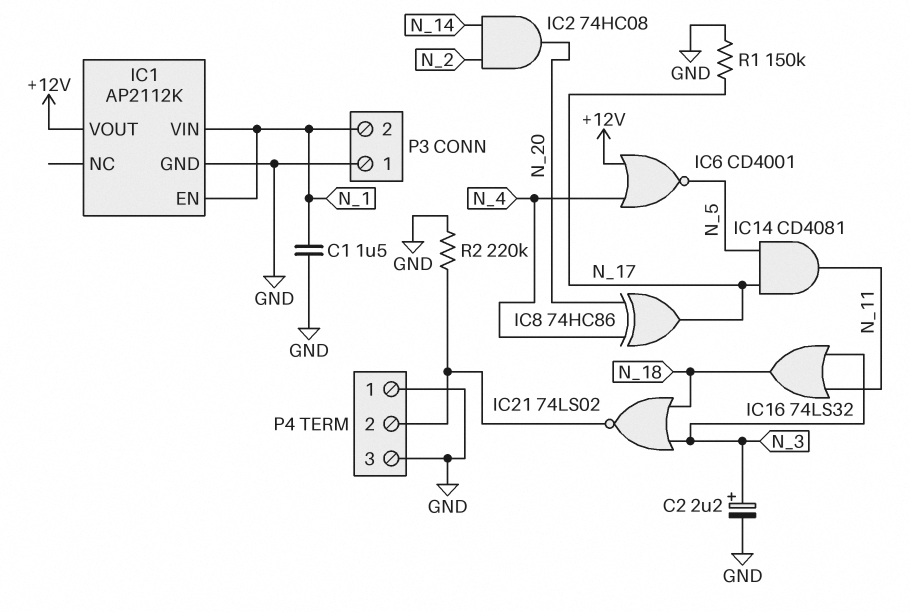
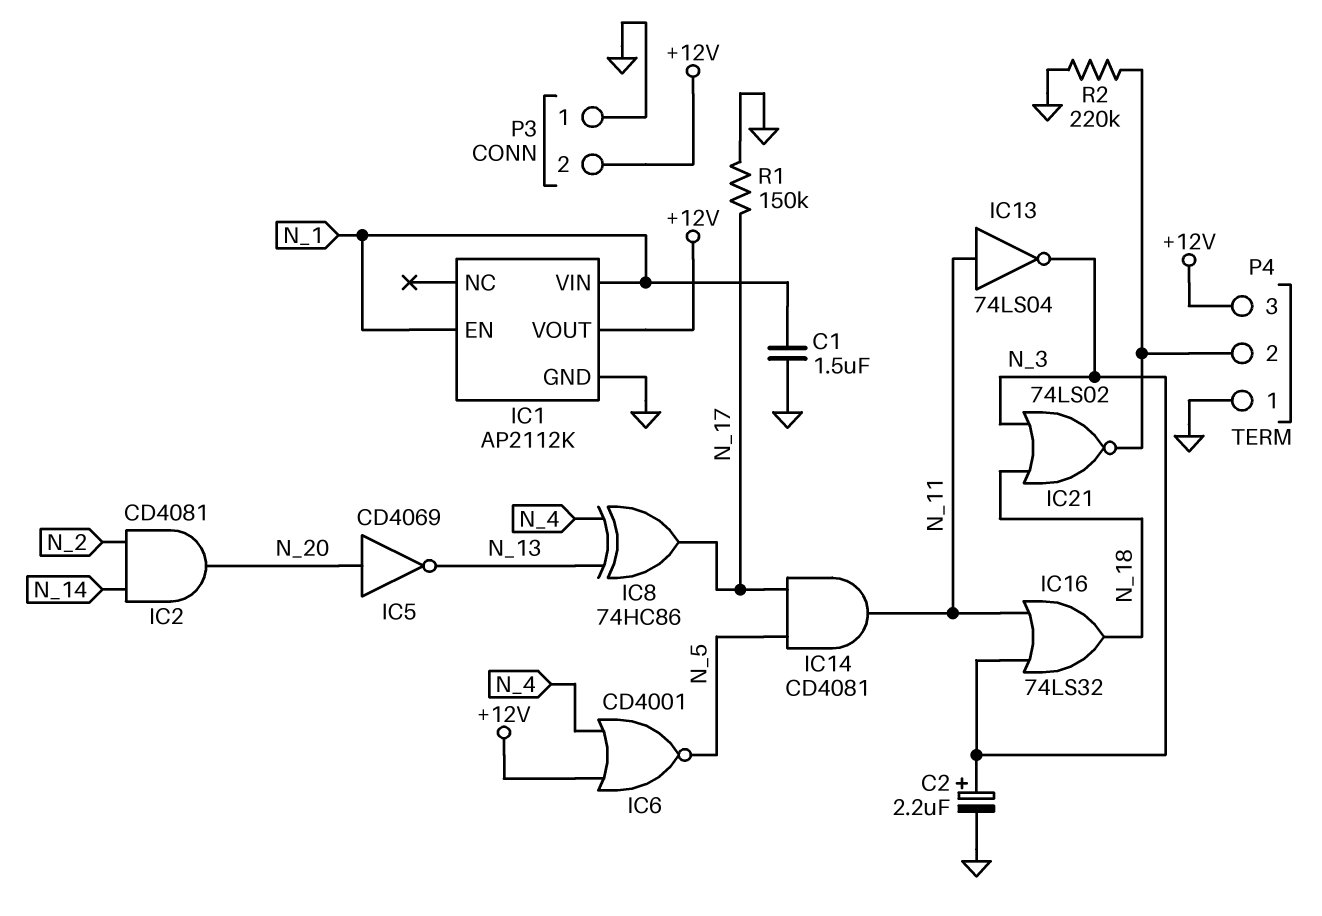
IC2: AND 74HC08 (in N_2, in N_14, out N_20) -> AND CD4081 (in N_2, in N_14, out N_20)
IC5: none -> NOT CD4069 (in N_20, out N_13)
IC8: XOR 74HC86 (in N_4, in N_20, out N_17) -> XOR 74HC86 (in N_4, in N_13, out N_17)
IC13: none -> NOT 74LS04 (in N_11, out N_3)
P3 pin 2: N_1 -> +12V
P4 pin 3: GND -> +12V

